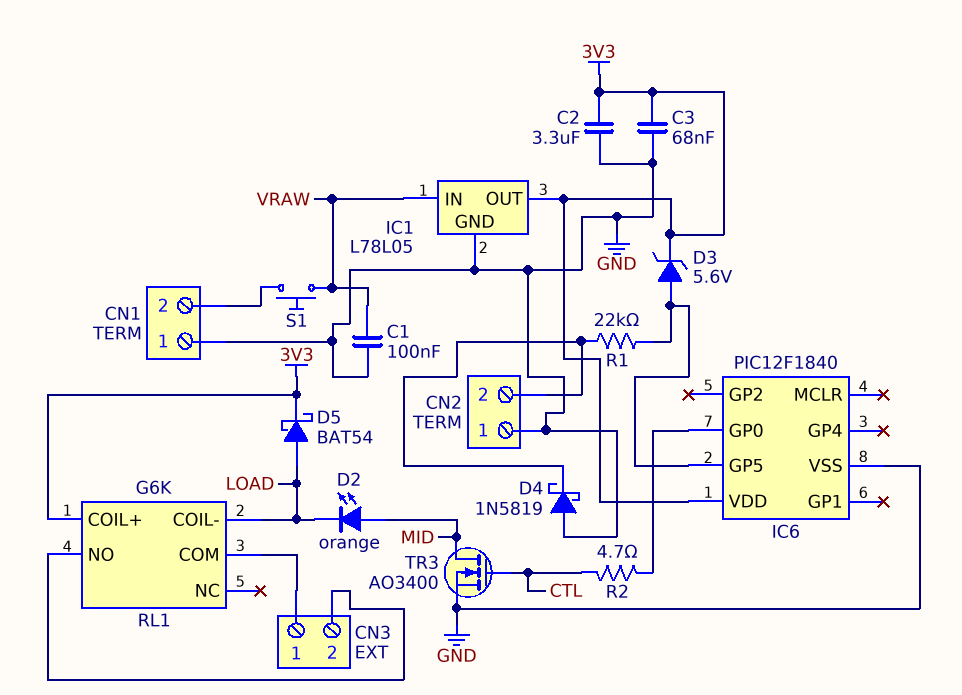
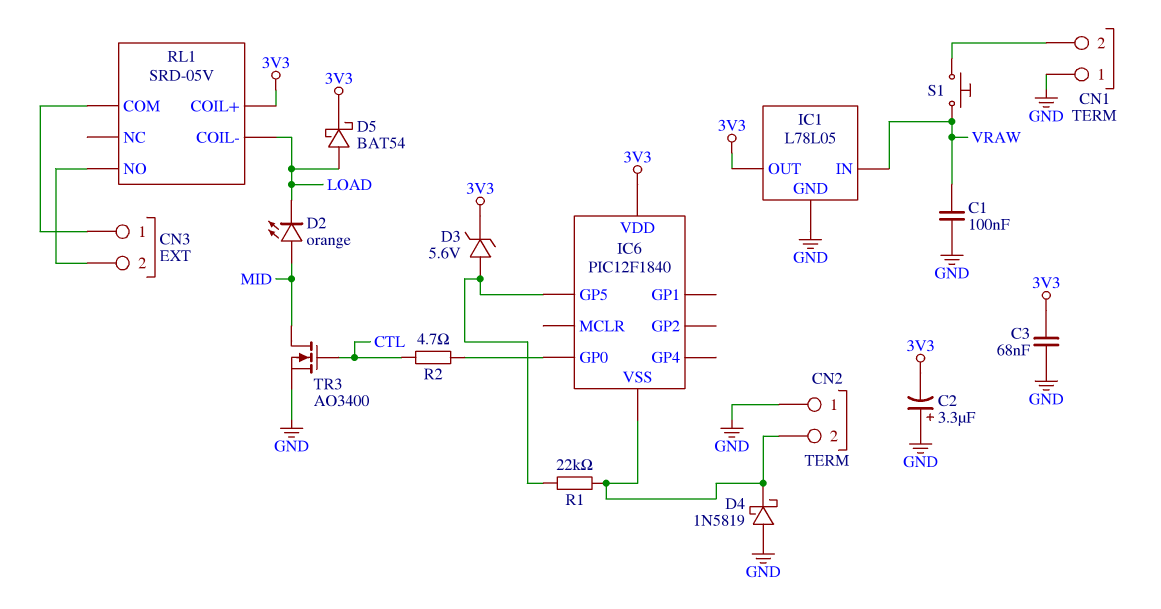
C2: 3.3uF (3V3, GND) -> 3.3uF (plus GND, minus 3V3)
IC6 pin VSS: GND -> CN2/2
RL1: G6K -> SRD-05V

